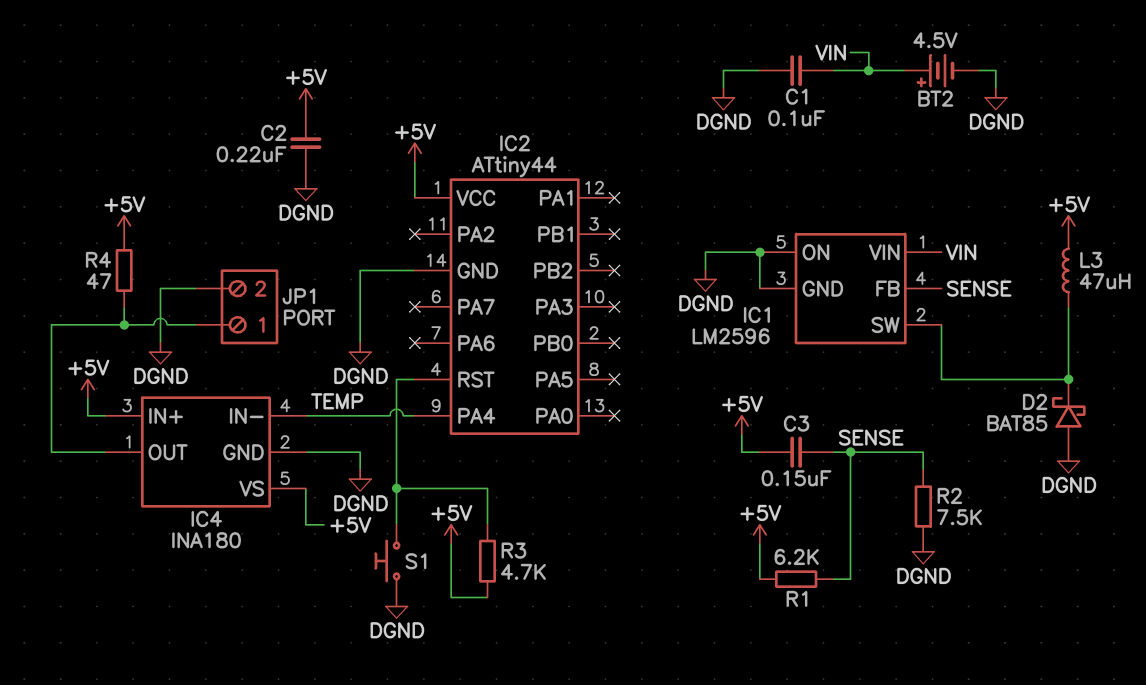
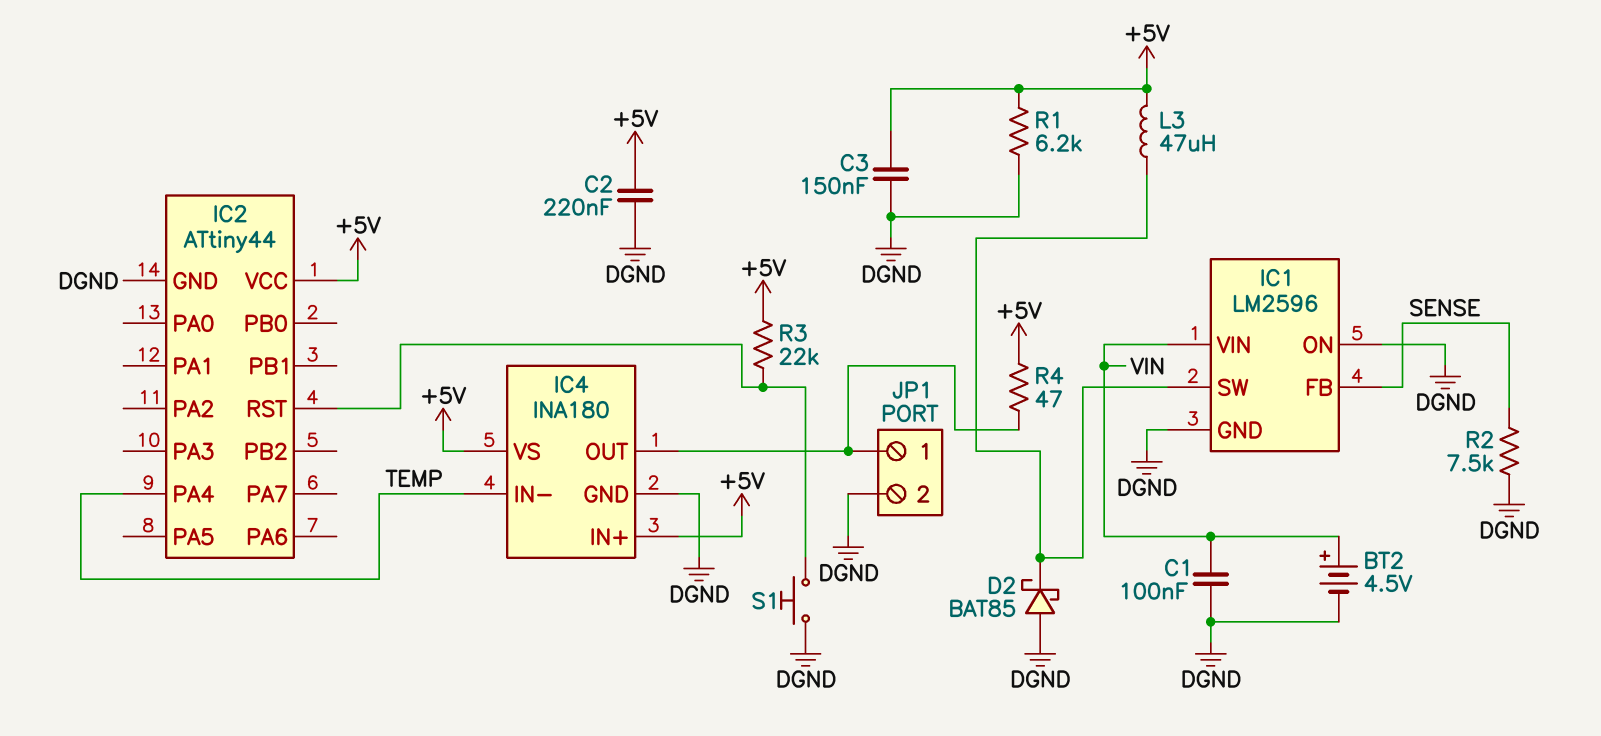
C3: 150nF (+5V, SENSE) -> 150nF (+5V, DGND)
R1: 6.2k (+5V, SENSE) -> 6.2k (+5V, DGND)
R3: 4.7k (+5V, IC2/RST) -> 22k (+5V, IC2/RST)

